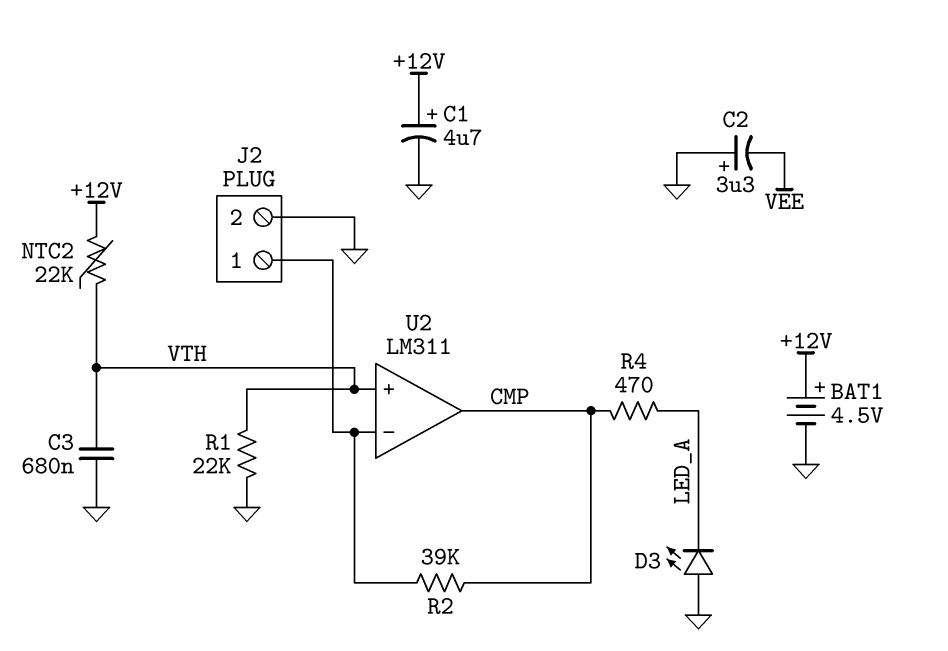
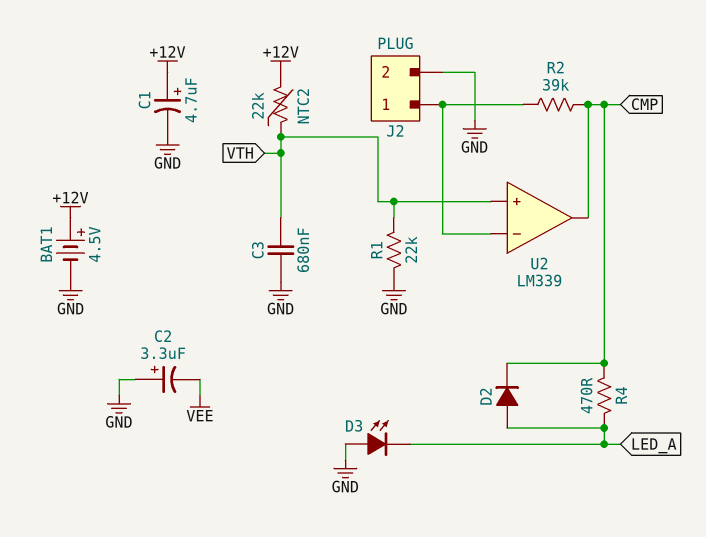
D2: none -> diode (A LED_A, K CMP)
U2: LM311 -> LM339

